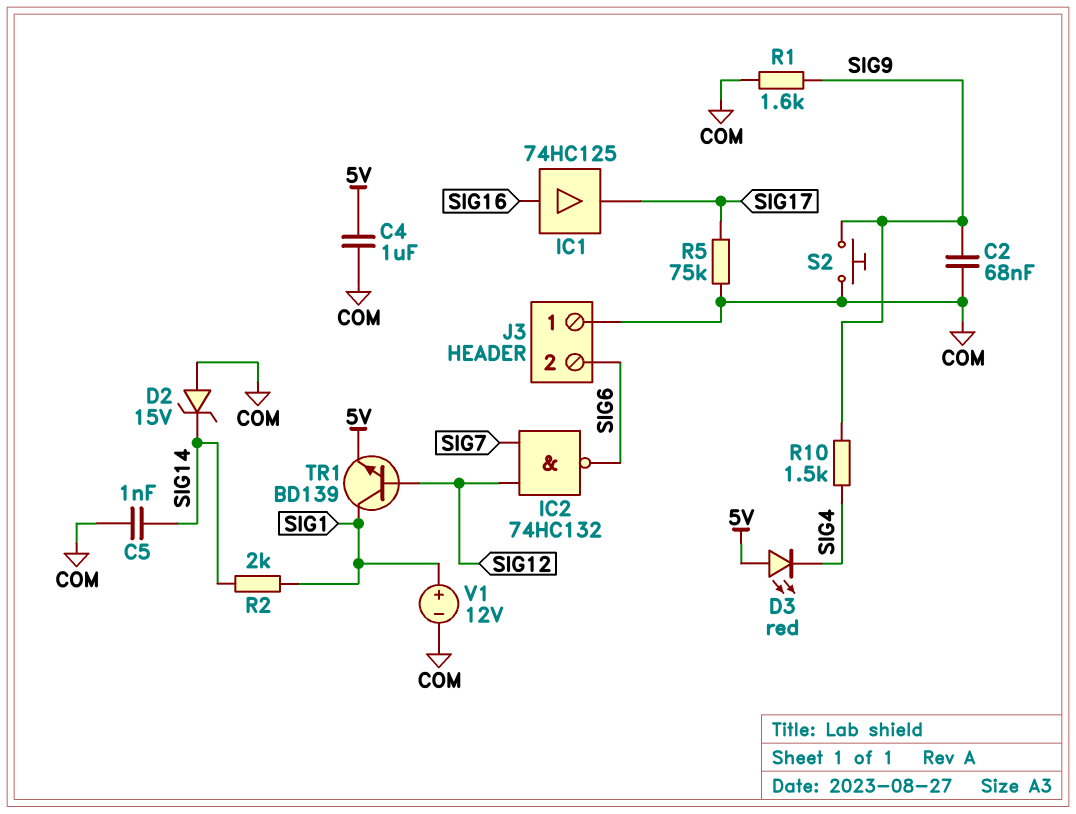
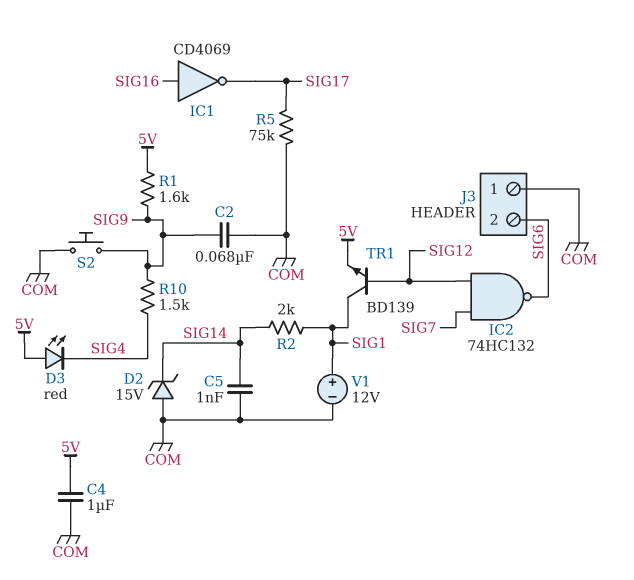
IC1: buffer 74HC125 (in SIG16, out SIG17) -> NOT CD4069 (in SIG16, out SIG17)
R1: 1.6k (COM, SIG9) -> 1.6k (5V, SIG9)

